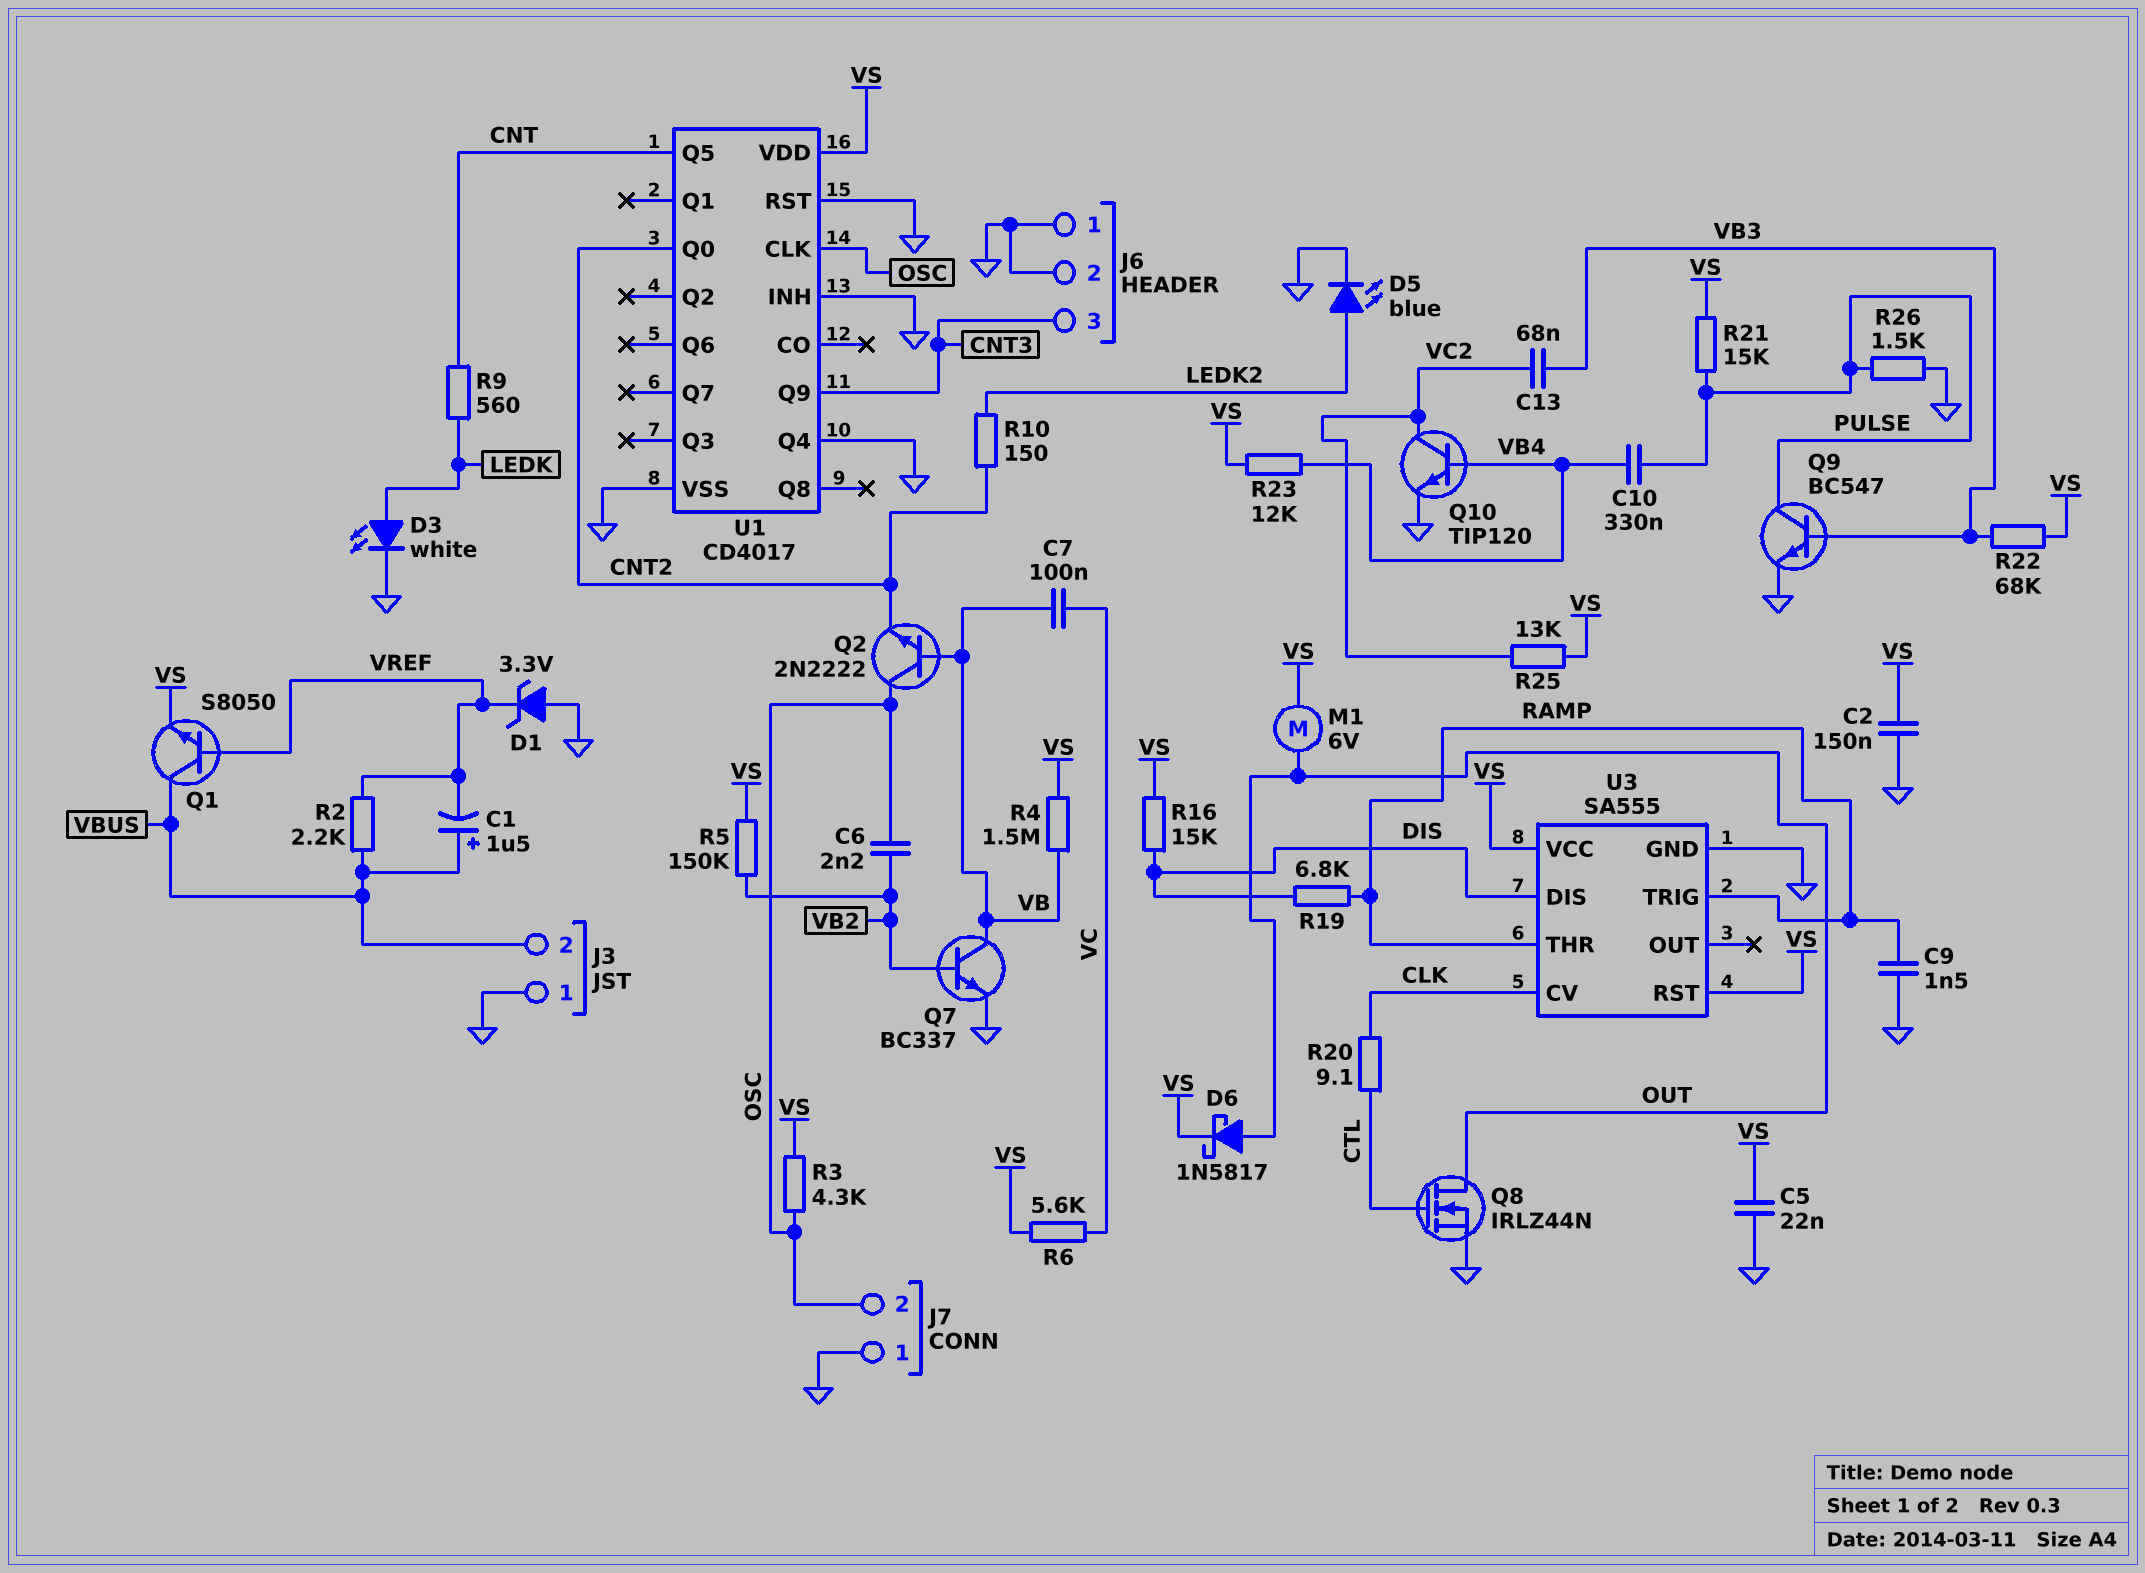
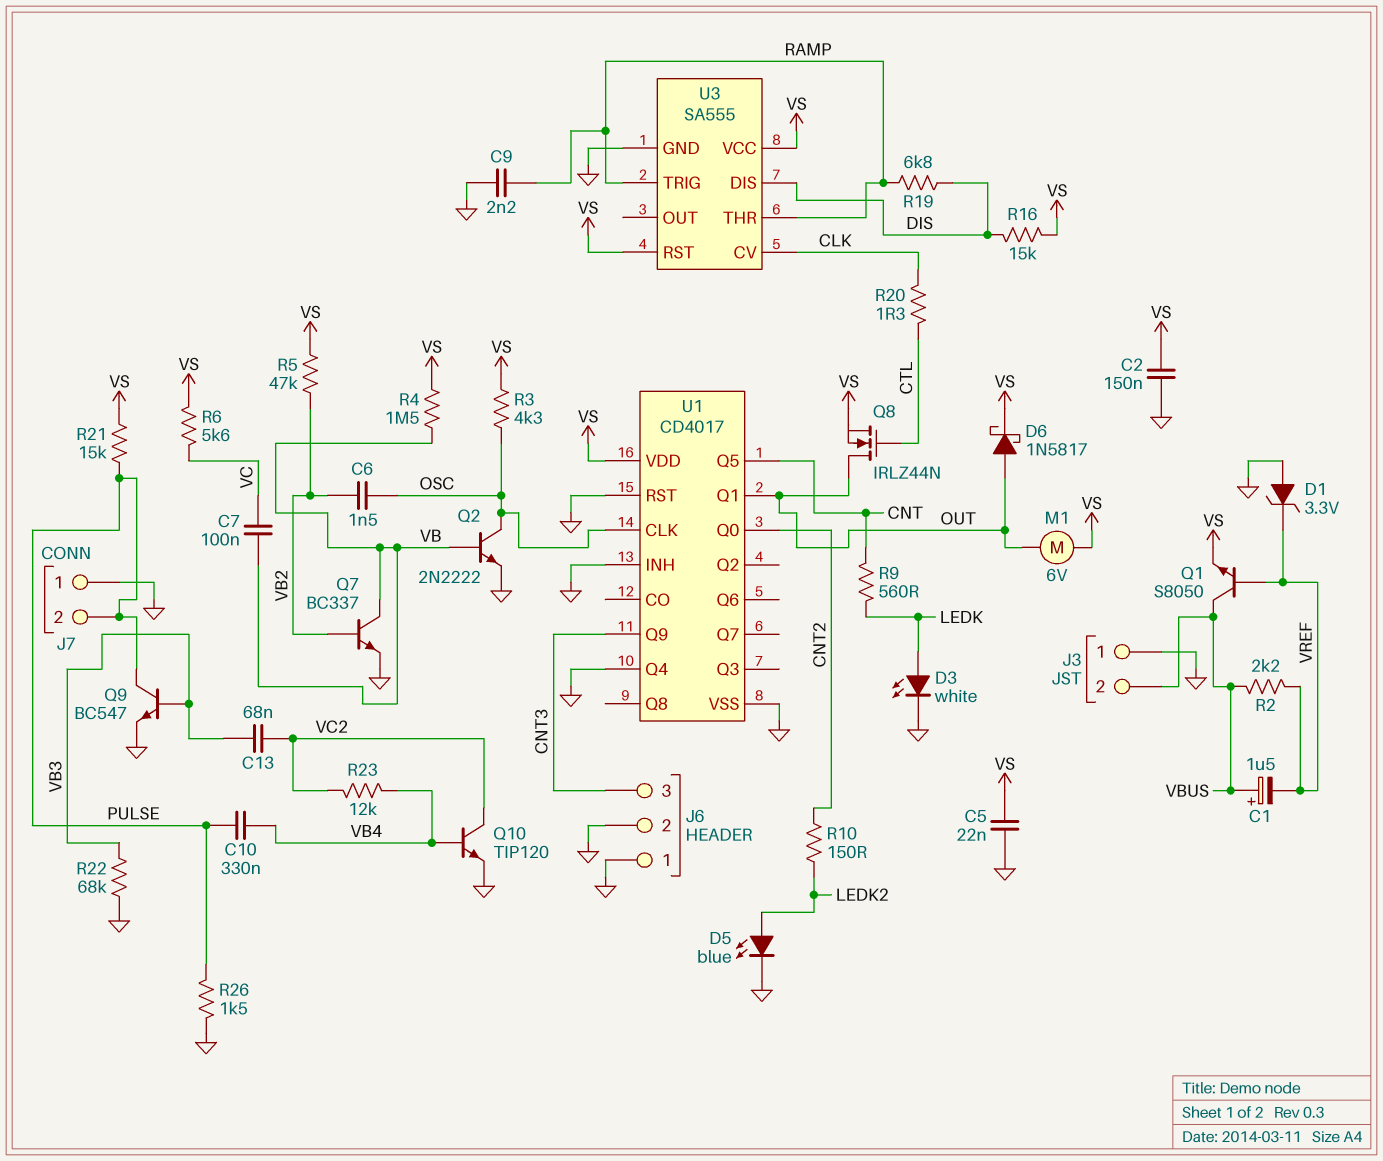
C6: 2.2nF (OSC, VB2) -> 1.5nF (OSC, VB2)
C9: 1.5nF (GND, RAMP) -> 2.2nF (GND, RAMP)
J7 pin 2: OSC -> PULSE
Q2: NPN 2N2222 (B VB, C OSC, E CNT2) -> NPN 2N2222 (B VB, C OSC, E GND)
Q8: NMOS IRLZ44N (G CTL, D OUT, S GND) -> NMOS IRLZ44N (G CTL, D OUT, S VS)
R5: 150k (VB2, VS) -> 47k (VB2, VS)
R20: 9.1 (CLK, CTL) -> 1.3 (CLK, CTL)
R22: 68k (VB3, VS) -> 68k (GND, VB3)
R23: 12k (VB4, VS) -> 12k (VB4, VC2)
R25: 13k (VC2, VS) -> none
U1 pin Q1: none -> OUT

